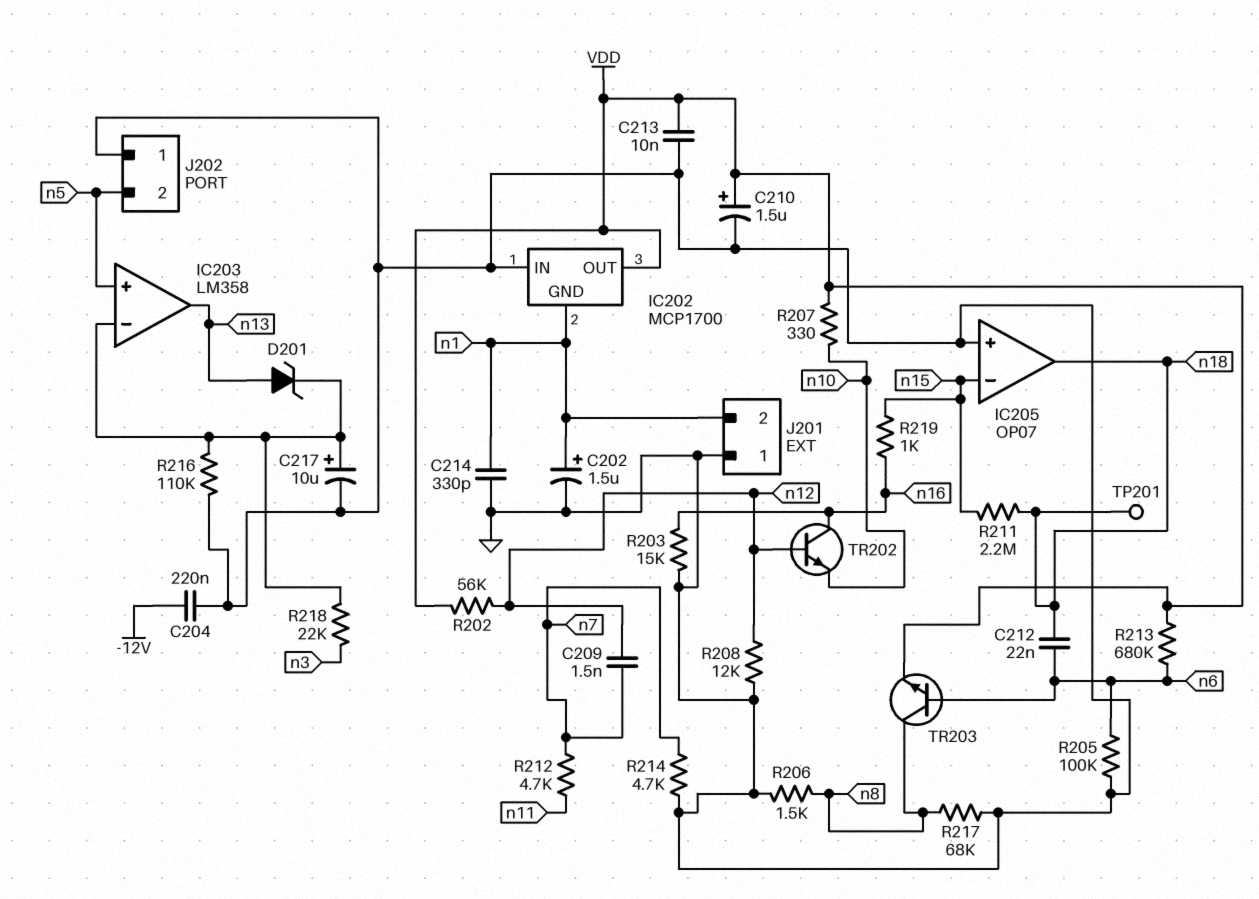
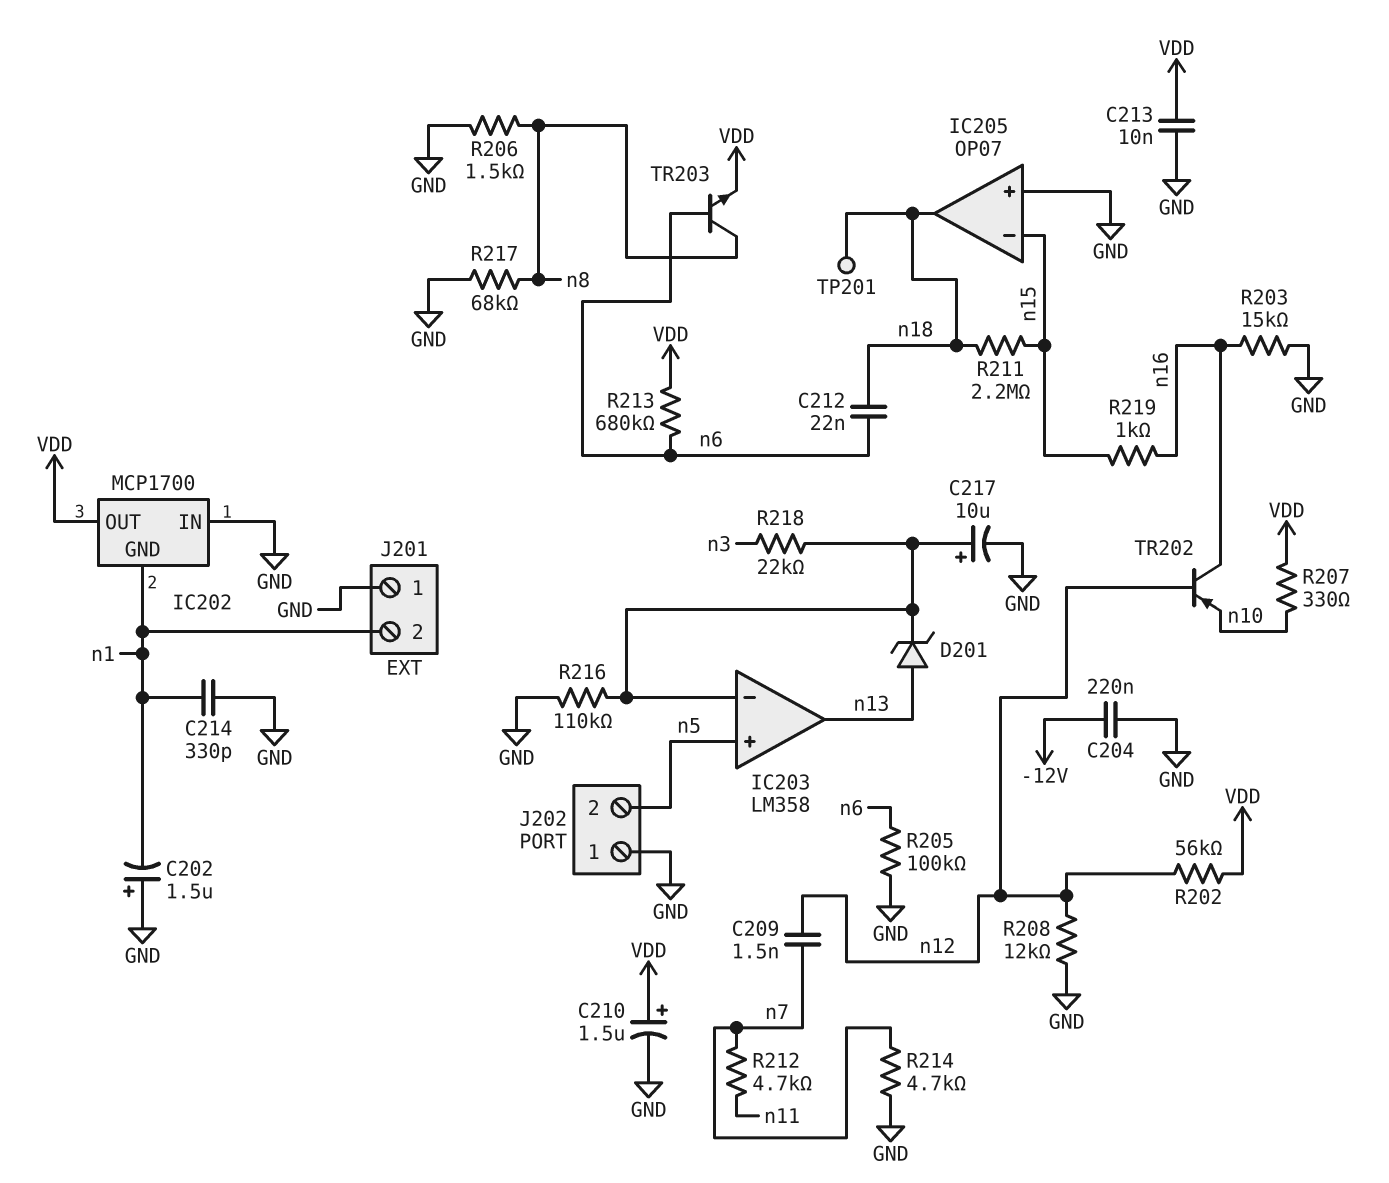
C202: 1.5uF (plus n1, minus GND) -> 1.5uF (plus GND, minus n1)
TR202: NPN (B n12, C n16, E n10) -> PNP (B n12, C n16, E n10)

